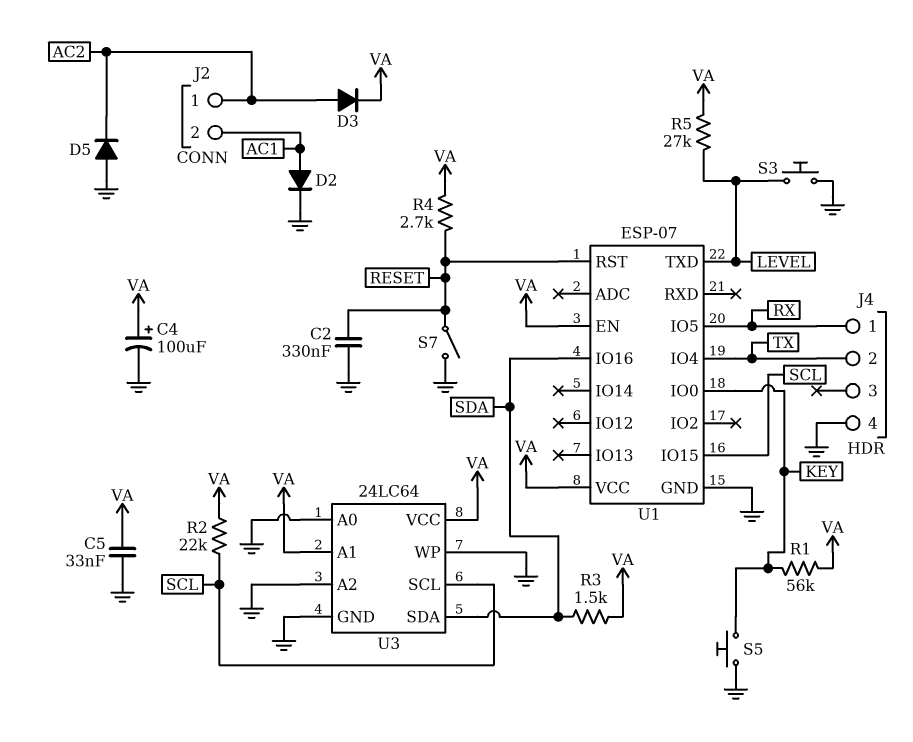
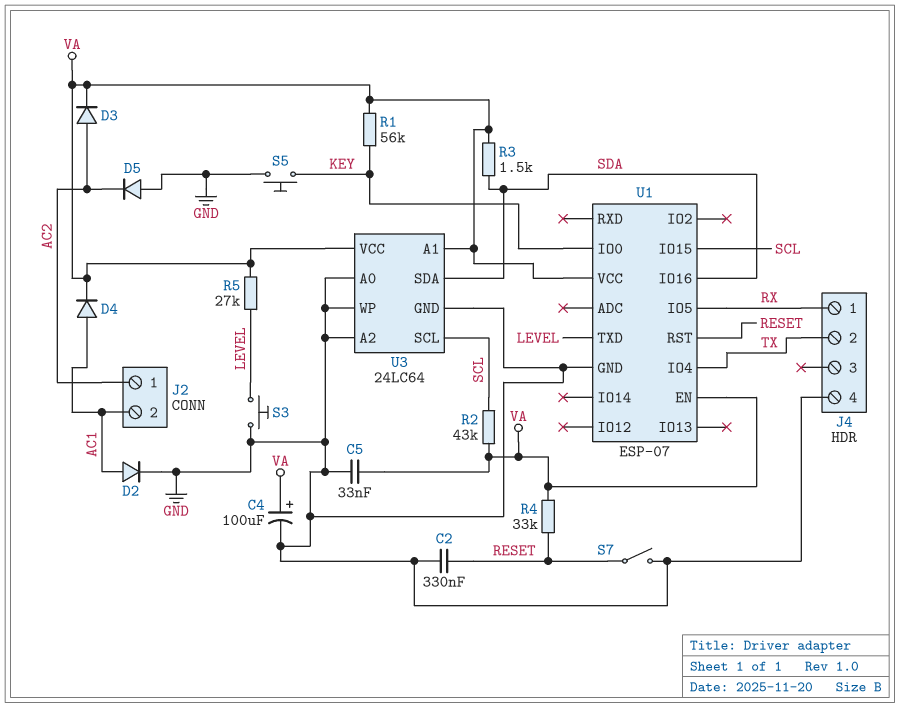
D4: none -> diode (A AC1, K VA)
R2: 22k (SCL, VA) -> 43k (SCL, VA)
R4: 2.7k (RESET, VA) -> 33k (RESET, VA)

